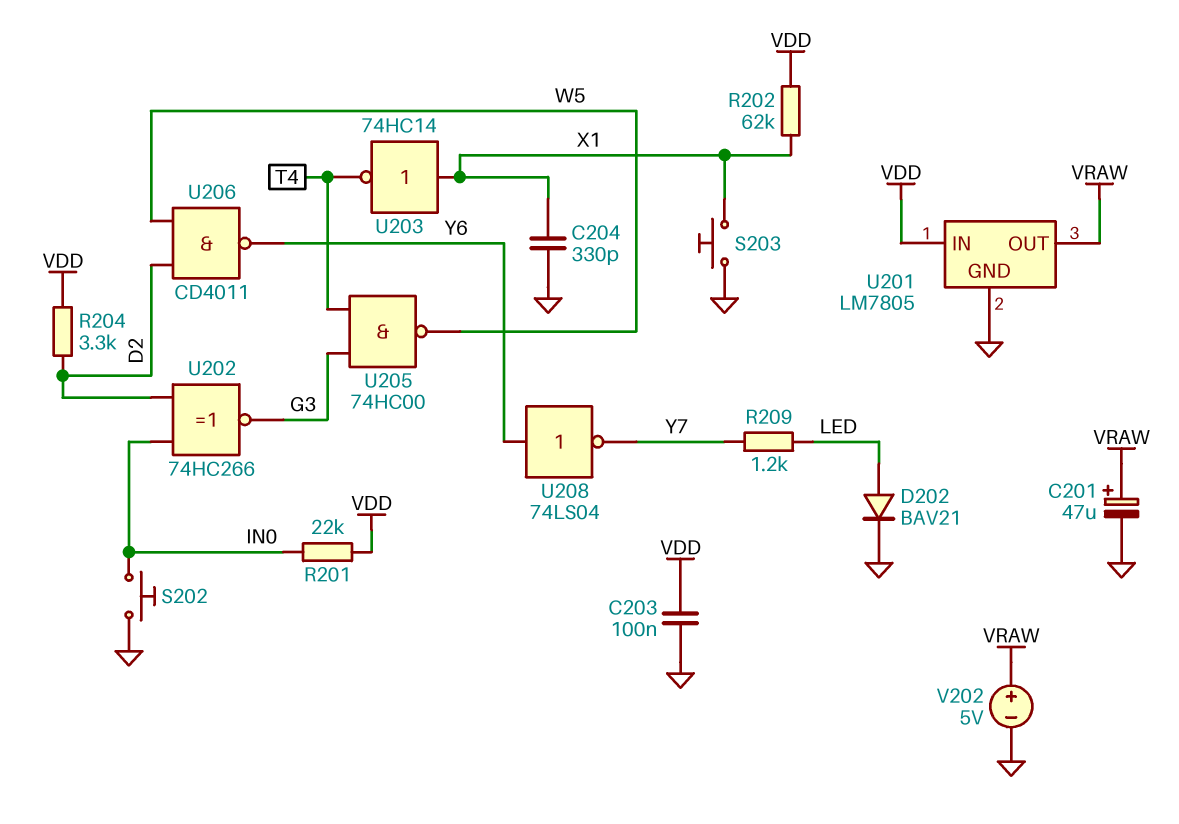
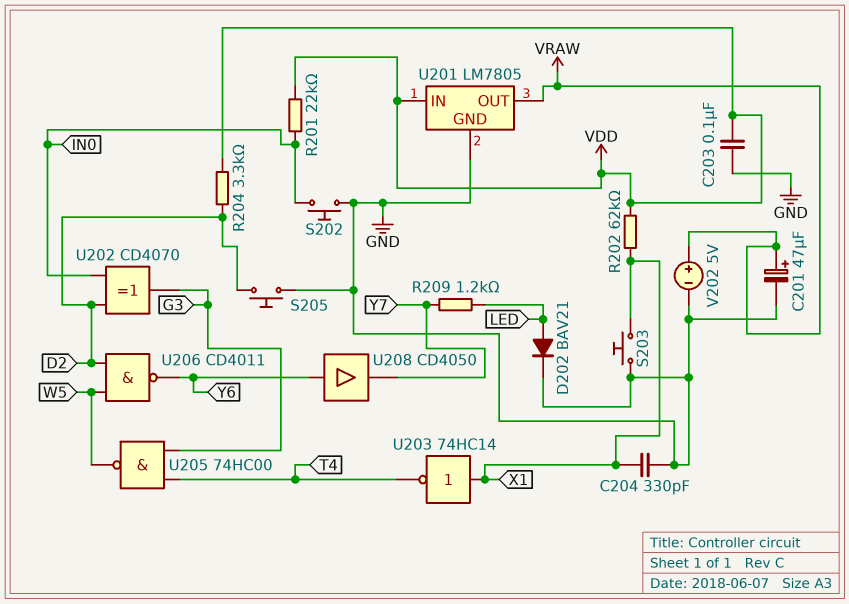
S205: none -> button (D2, GND)
U202: XNOR 74HC266 (in D2, in IN0, out G3) -> XOR CD4070 (in D2, in IN0, out G3)
U208: NOT 74LS04 (in Y6, out Y7) -> buffer CD4050 (in Y6, out Y7)

